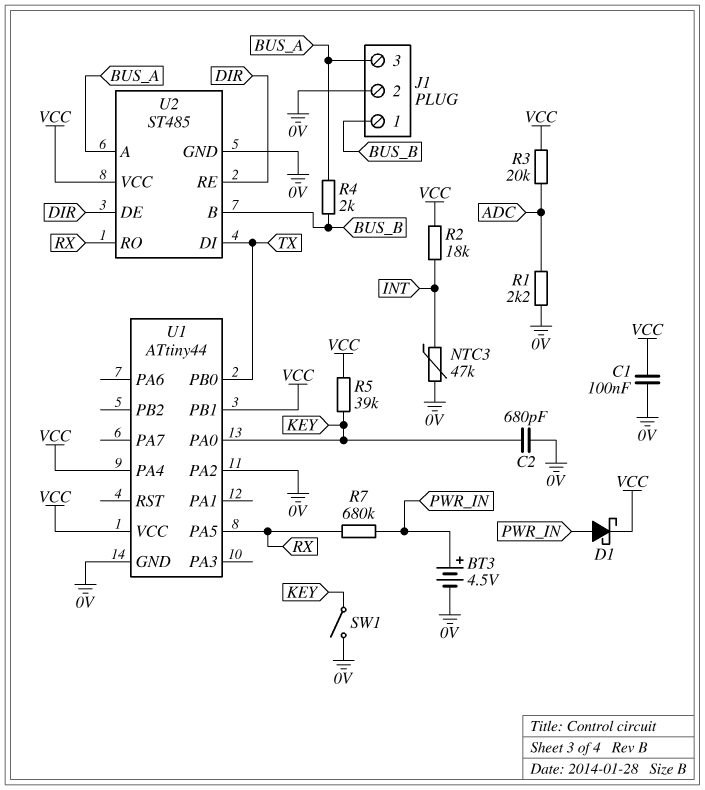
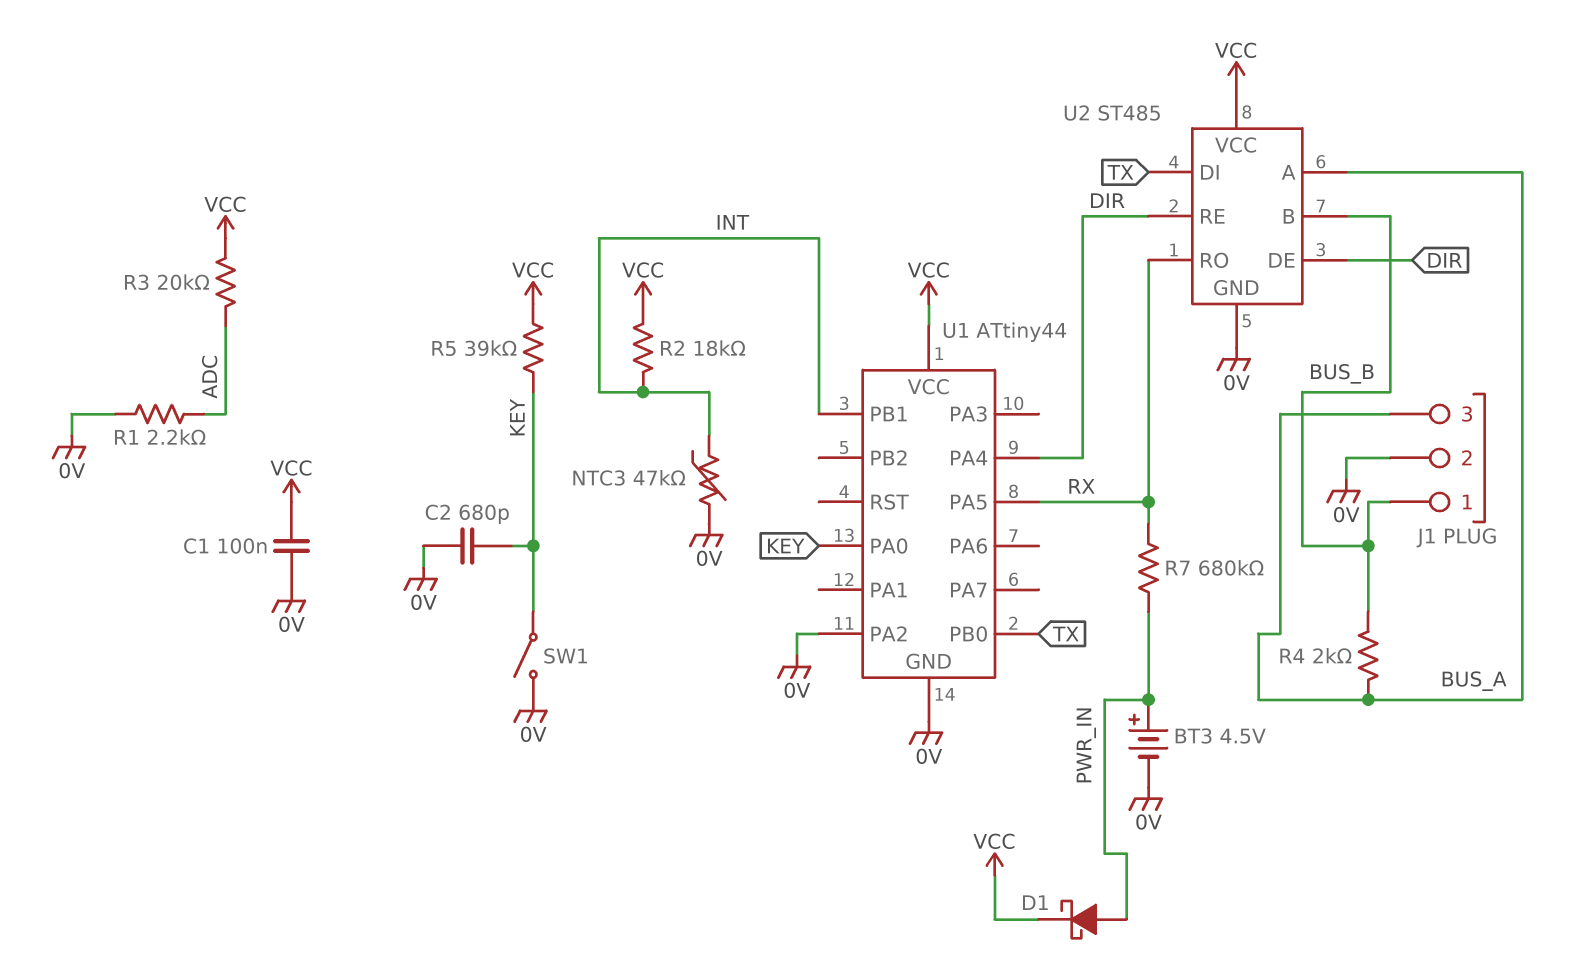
U1 pin PA4: VCC -> DIR
U1 pin PB1: VCC -> INT

